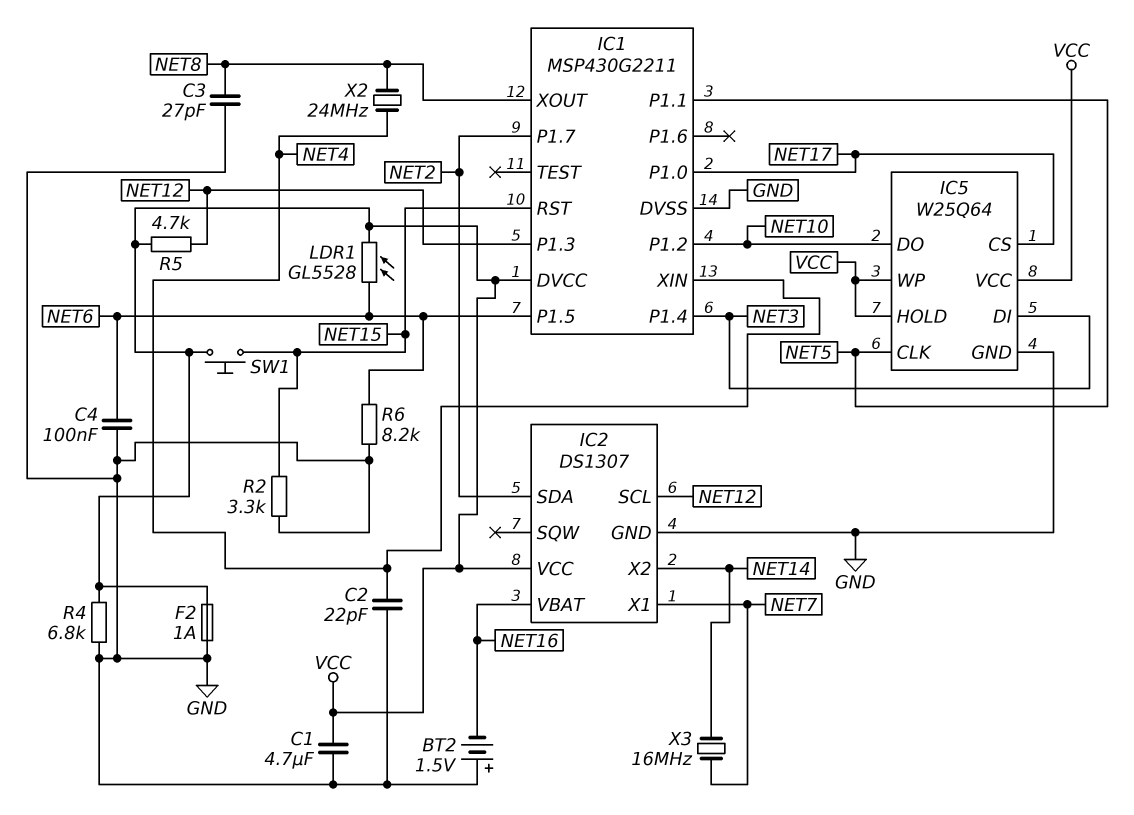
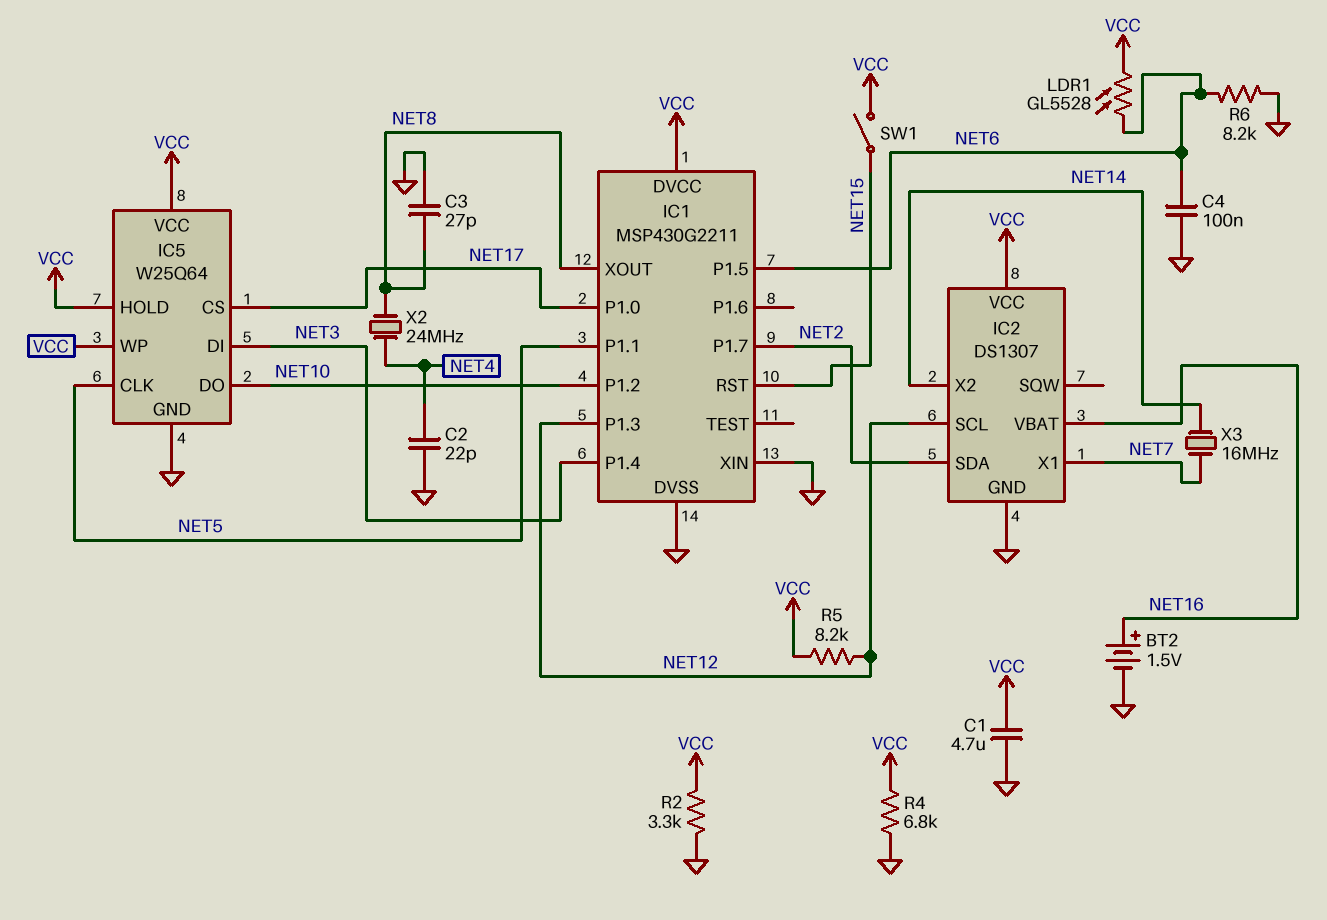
BT2: 1.5V (plus GND, minus NET16) -> 1.5V (plus NET16, minus GND)
F2: 1A (GND, VCC) -> none
IC1 pin XIN: NET4 -> GND
R2: 3.3k (GND, NET15) -> 3.3k (GND, VCC)
R5: 4.7k (NET12, VCC) -> 8.2k (NET12, VCC)
SW1: button (NET15, VCC) -> switch (NET15, VCC)

